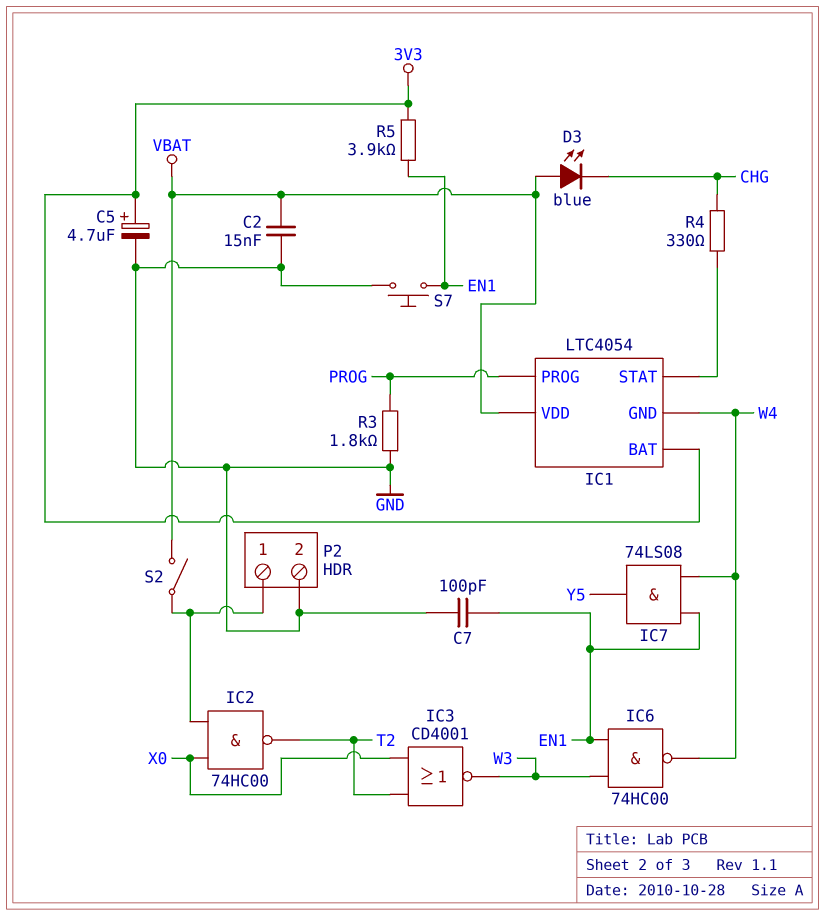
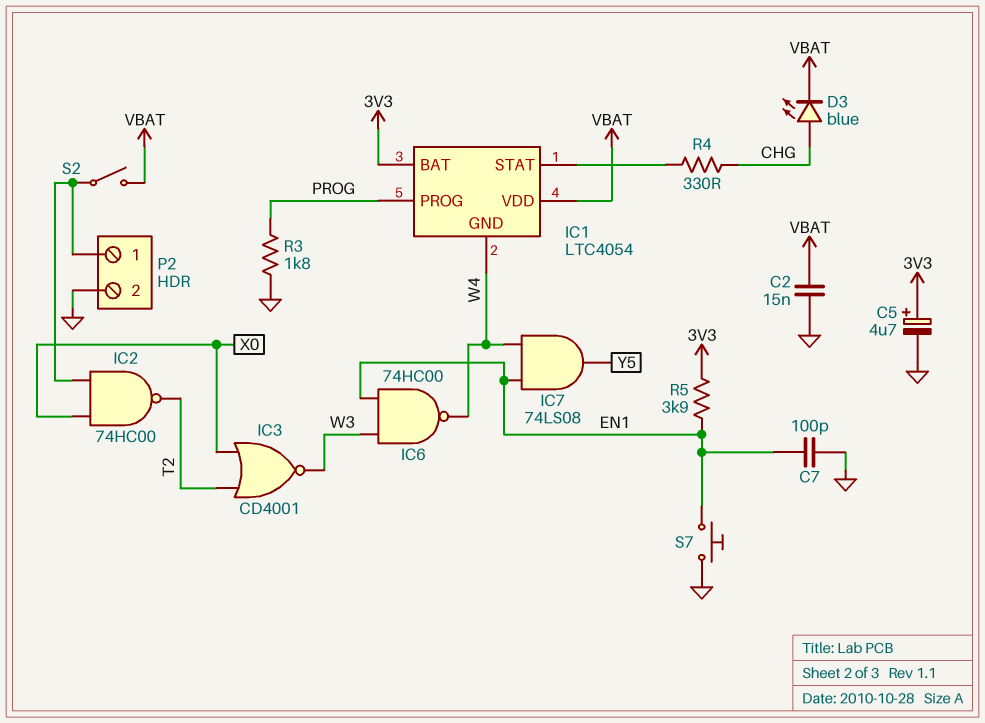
D3: LED blue (A VBAT, K CHG) -> LED blue (A CHG, K VBAT)

